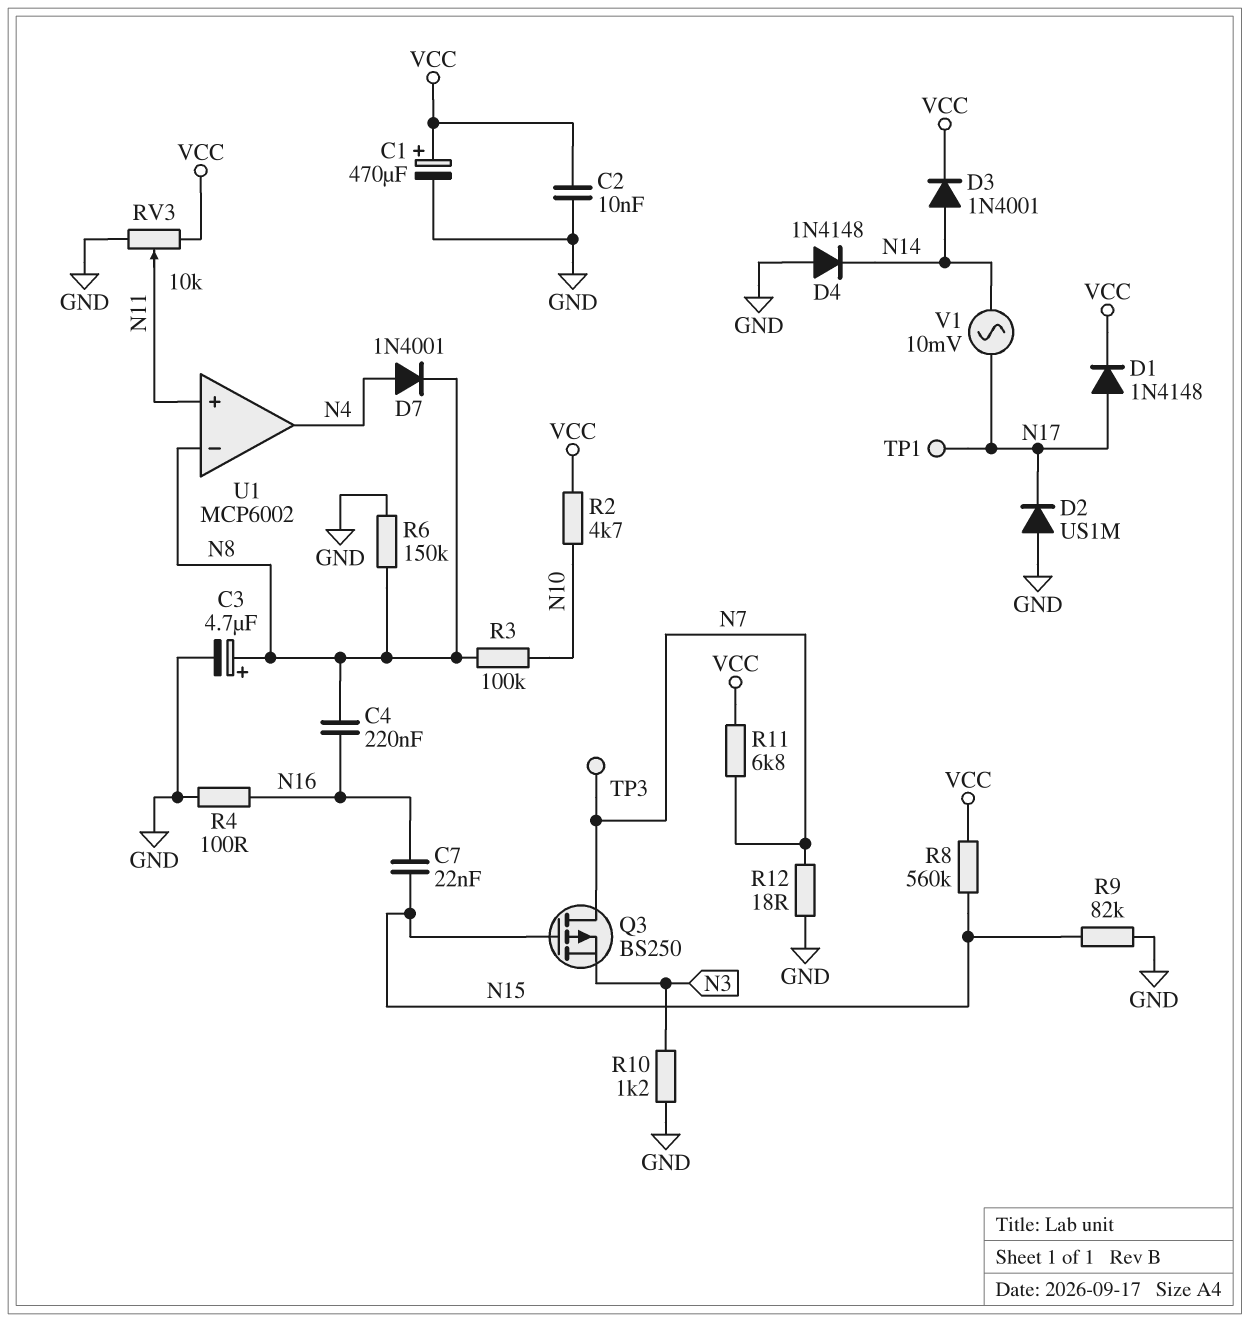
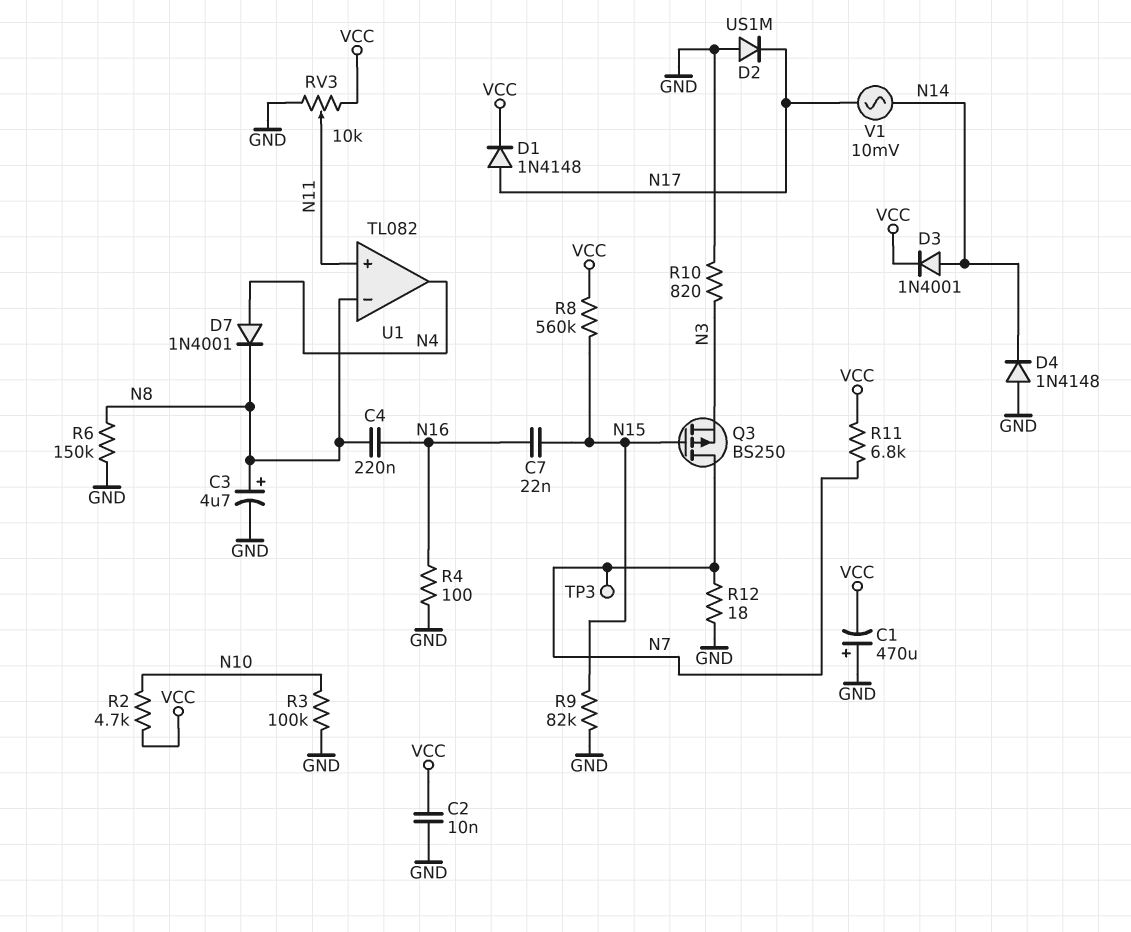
C1: 470uF (plus VCC, minus GND) -> 470uF (plus GND, minus VCC)
R3: 100k (N8, N10) -> 100k (GND, N10)
R10: 1.2k (GND, N3) -> 820 (GND, N3)
TP1: test point (N17) -> none
U1: MCP6002 -> TL082

